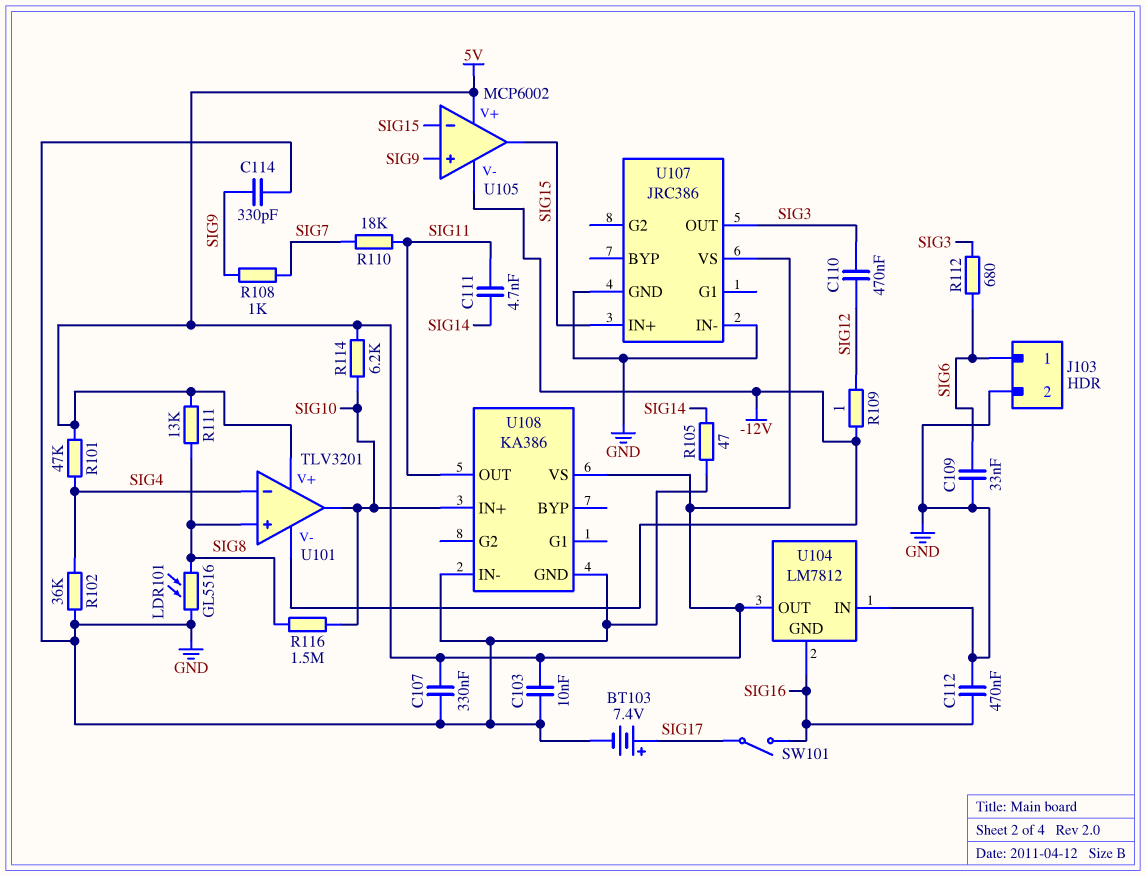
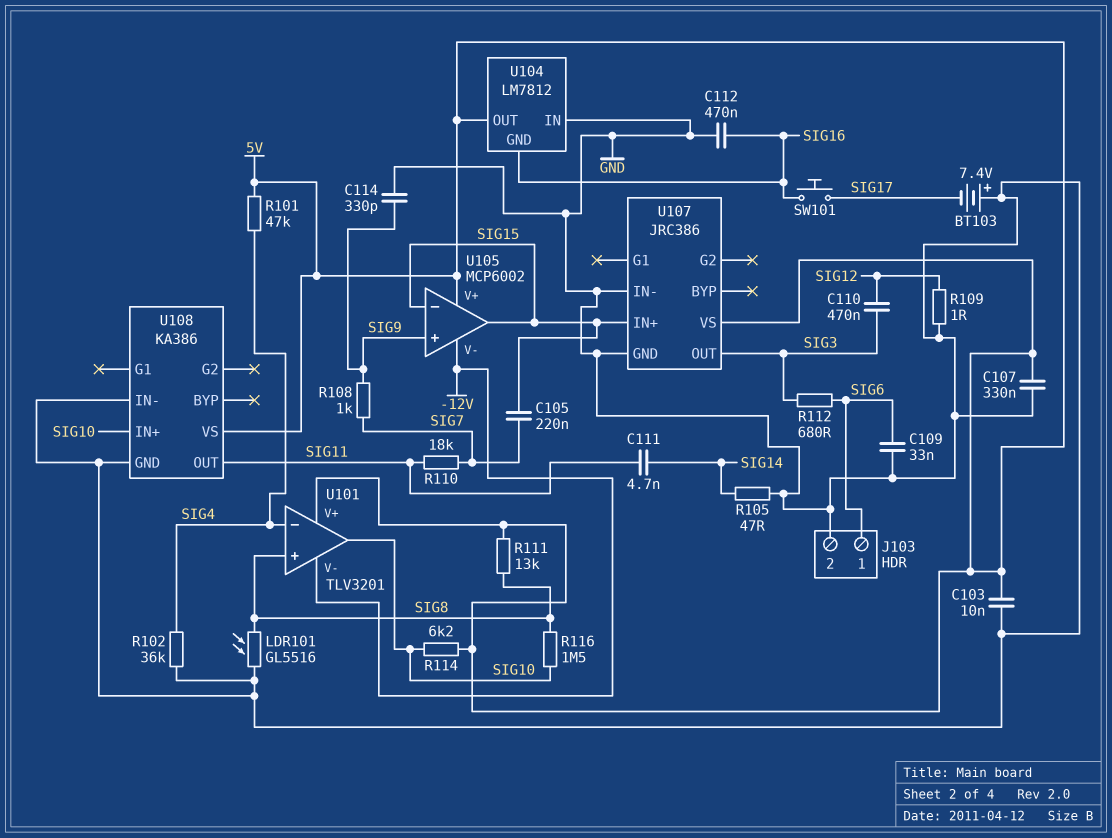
BT103: 7.4V (plus SIG17, minus GND) -> 7.4V (plus GND, minus SIG17)
C105: none -> 220nF (SIG7, SIG15)
R109: 1 (-12V, SIG12) -> 1 (GND, SIG12)
SW101: switch (SIG16, SIG17) -> button (SIG16, SIG17)

